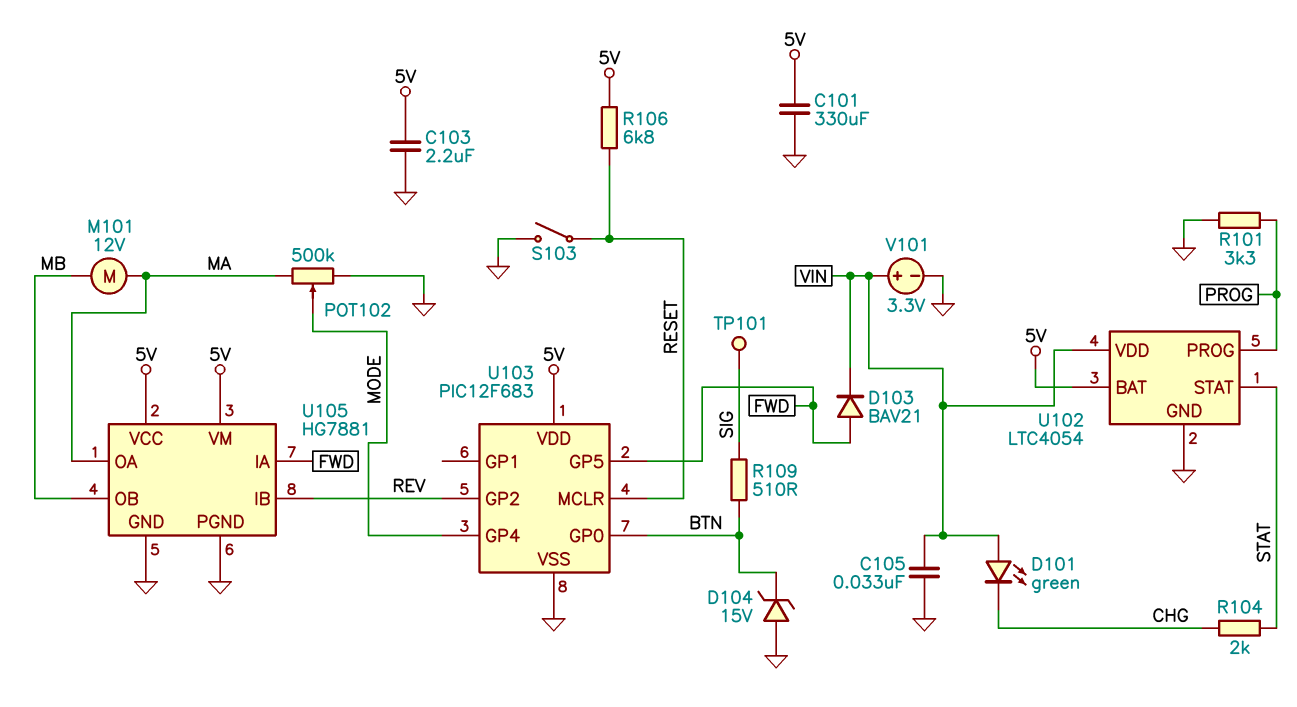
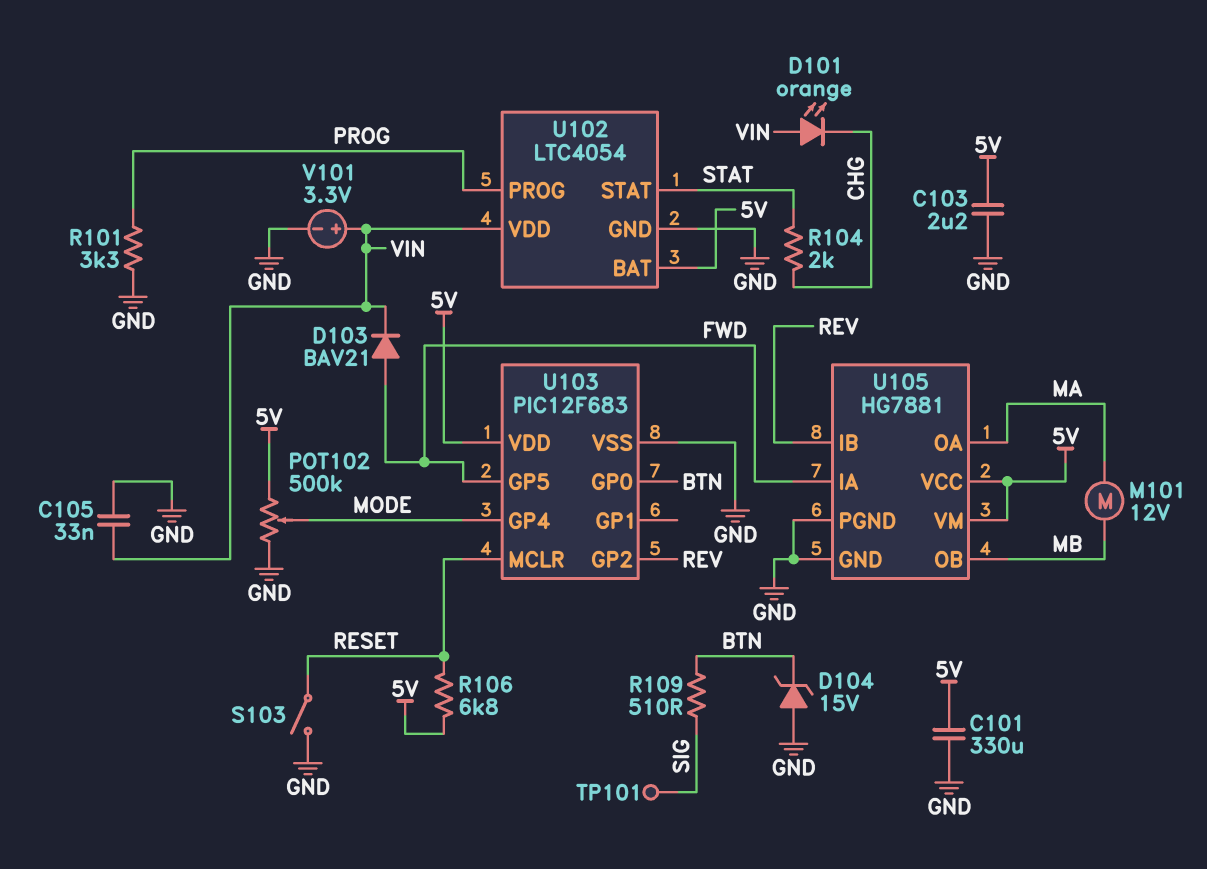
D101: LED green (A VIN, K CHG) -> LED orange (A VIN, K CHG)
POT102: 500k (GND, MA, wiper MODE) -> 500k (5V, GND, wiper MODE)

